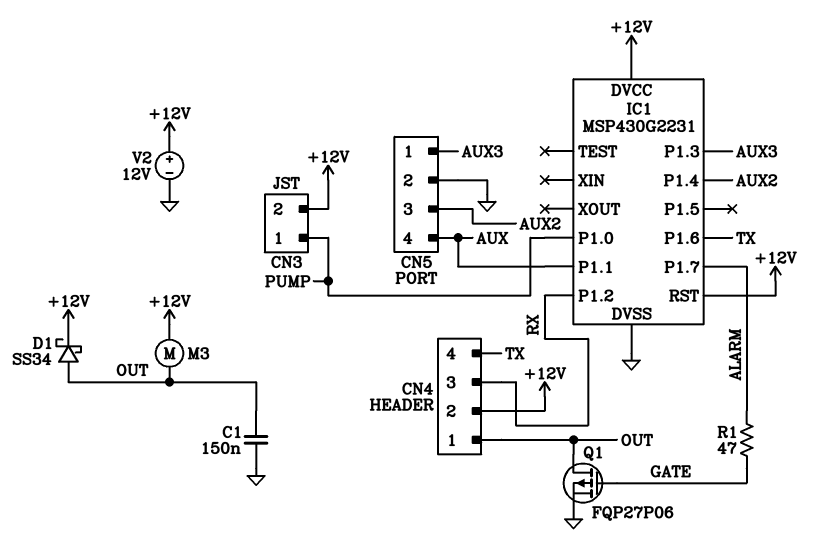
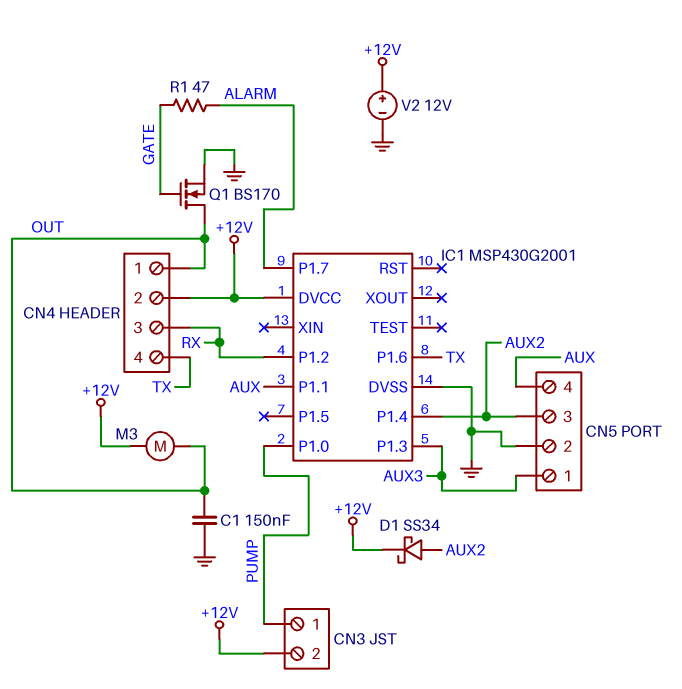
D1: schottky SS34 (A OUT, K +12V) -> schottky SS34 (A AUX2, K +12V)
IC1: MSP430G2231 -> MSP430G2001
IC1 pin RST: +12V -> none
Q1: PMOS FQP27P06 (G GATE, D OUT, S GND) -> NMOS BS170 (G GATE, D OUT, S GND)

